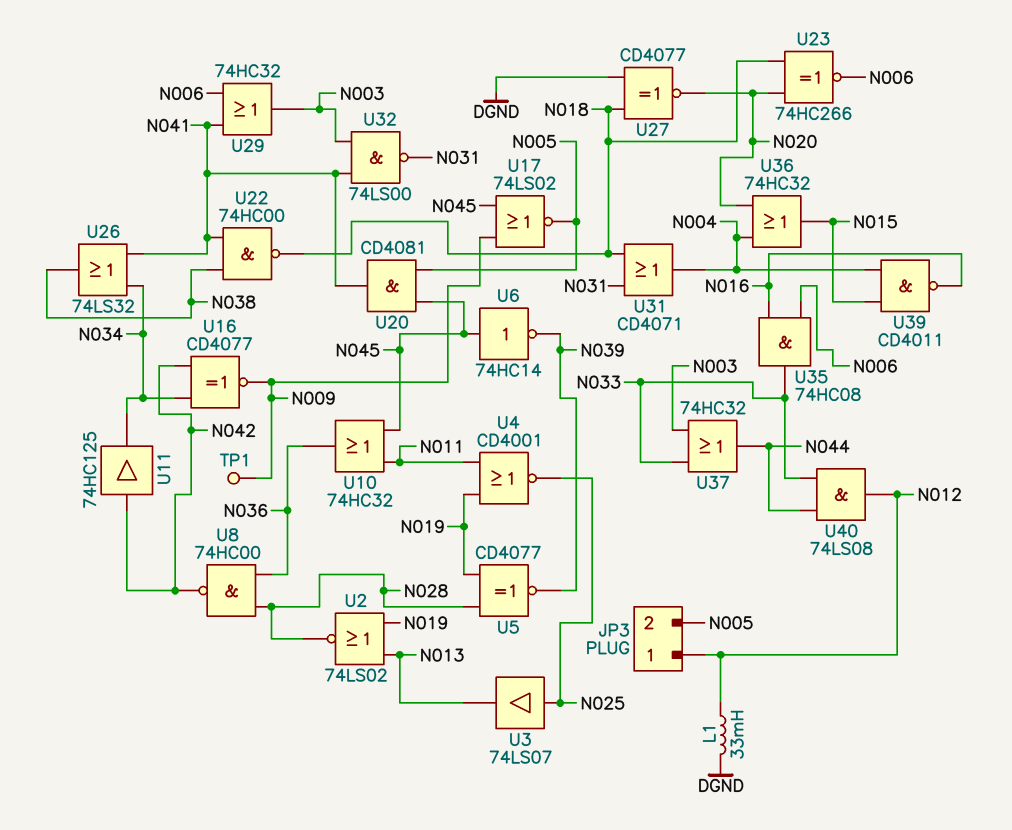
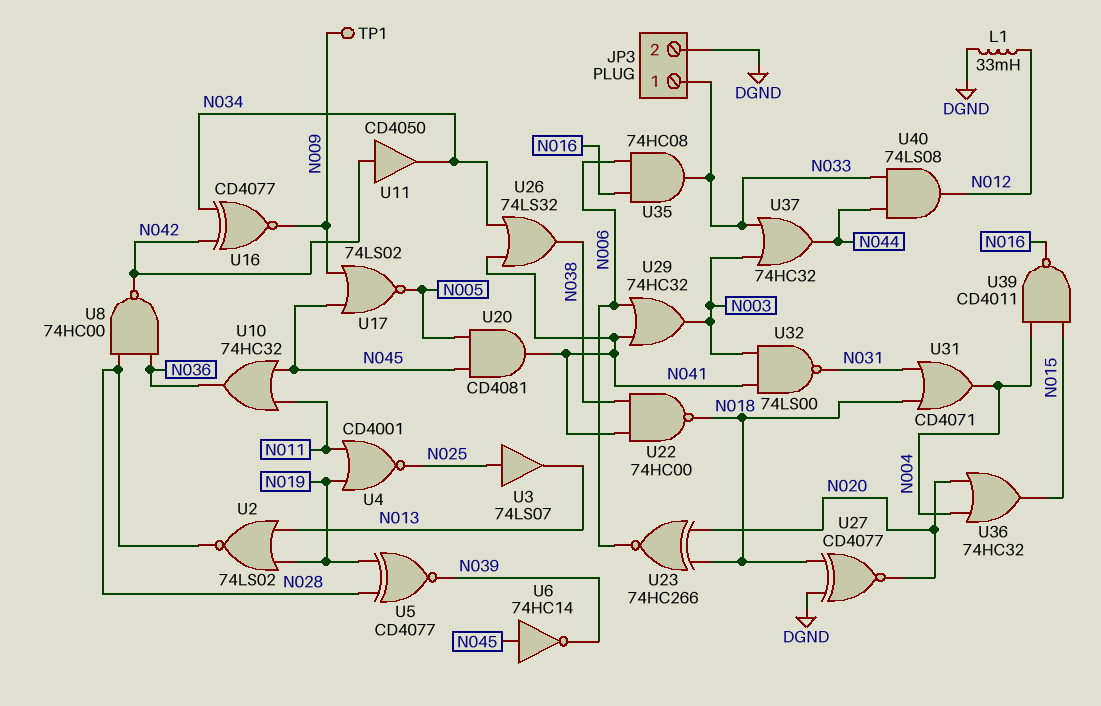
JP3 pin 1: N012 -> N033
JP3 pin 2: N005 -> DGND
U11: buffer 74HC125 (in N042, out N034) -> buffer CD4050 (in N042, out N034)

